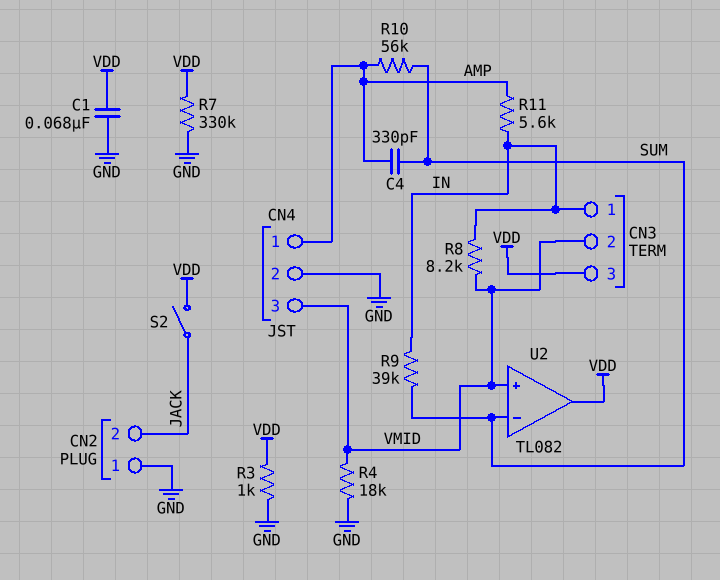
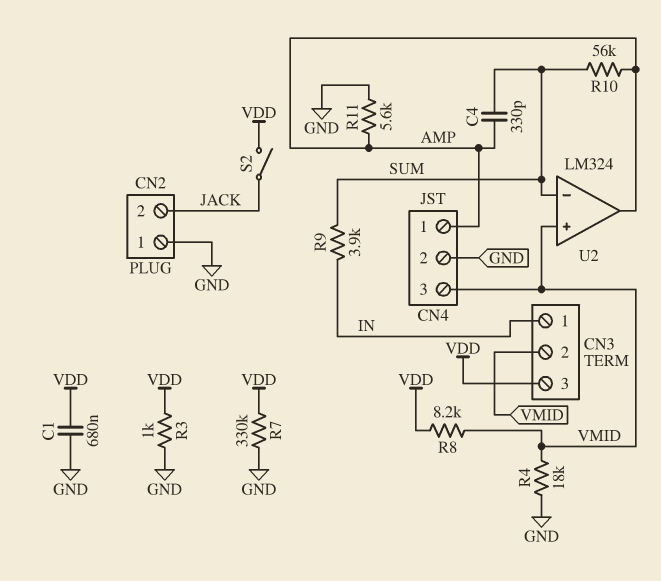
C1: 68nF (GND, VDD) -> 680nF (GND, VDD)
R8: 8.2k (IN, VMID) -> 8.2k (VDD, VMID)
R9: 39k (IN, SUM) -> 3.9k (IN, SUM)
R11: 5.6k (AMP, IN) -> 5.6k (AMP, GND)
U2: TL082 -> LM324
U2 pin out: VDD -> AMP

